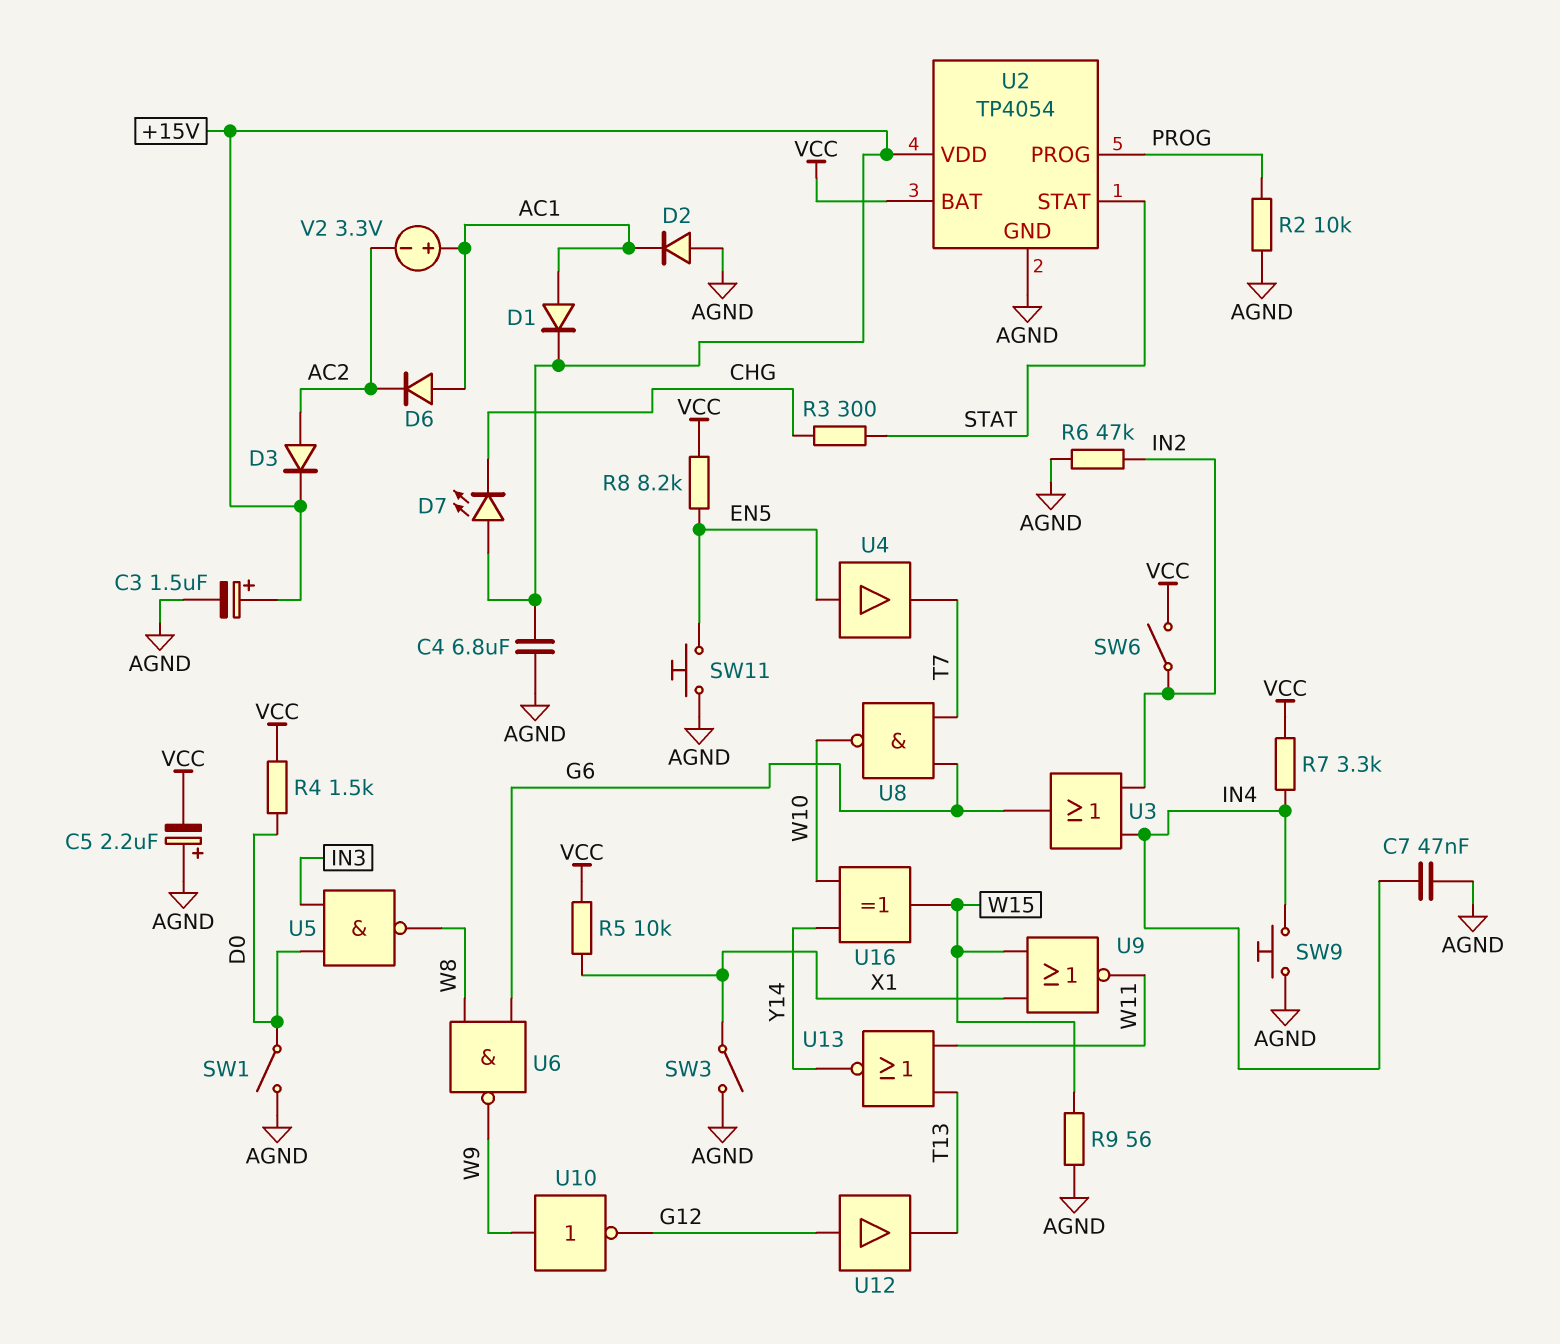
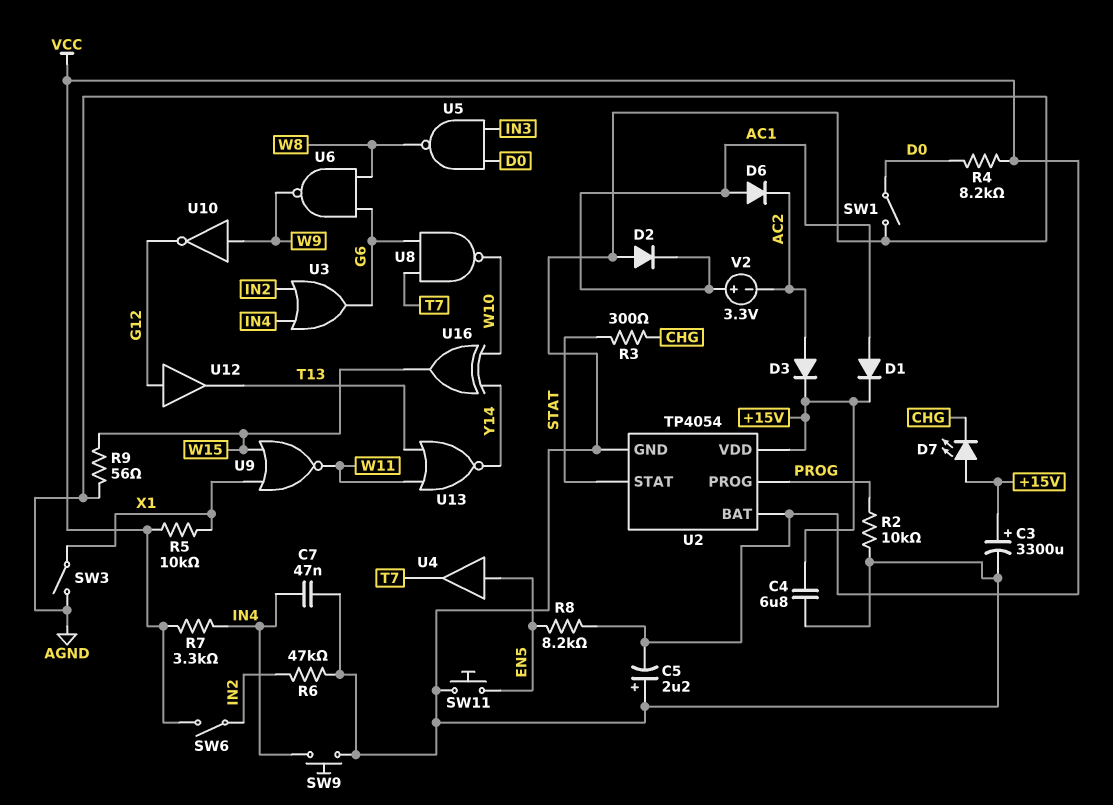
C3: 1.5uF (plus +15V, minus AGND) -> 3300uF (plus +15V, minus AGND)
R4: 1.5k (D0, VCC) -> 8.2k (D0, VCC)

